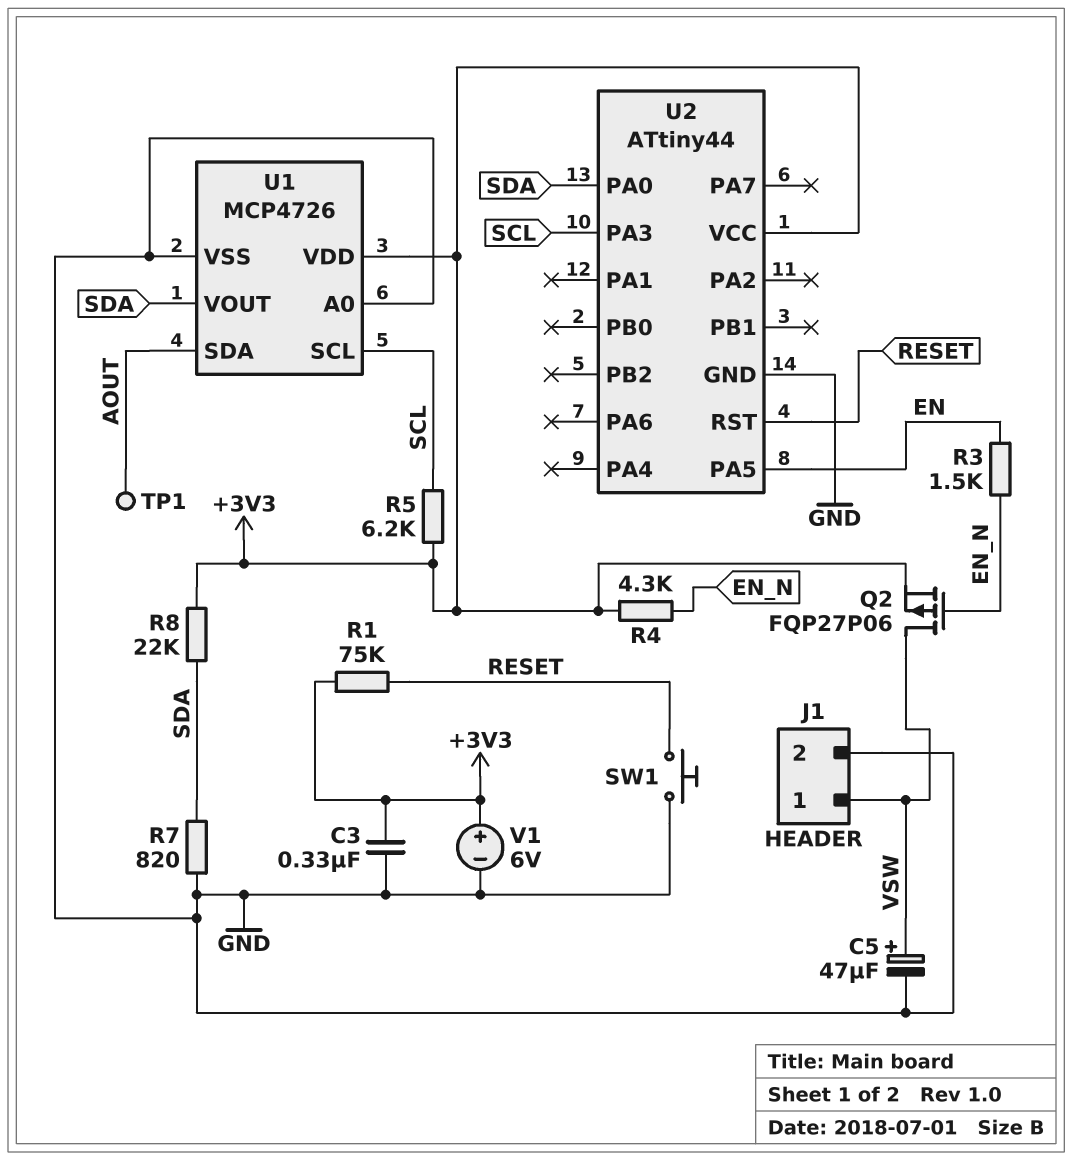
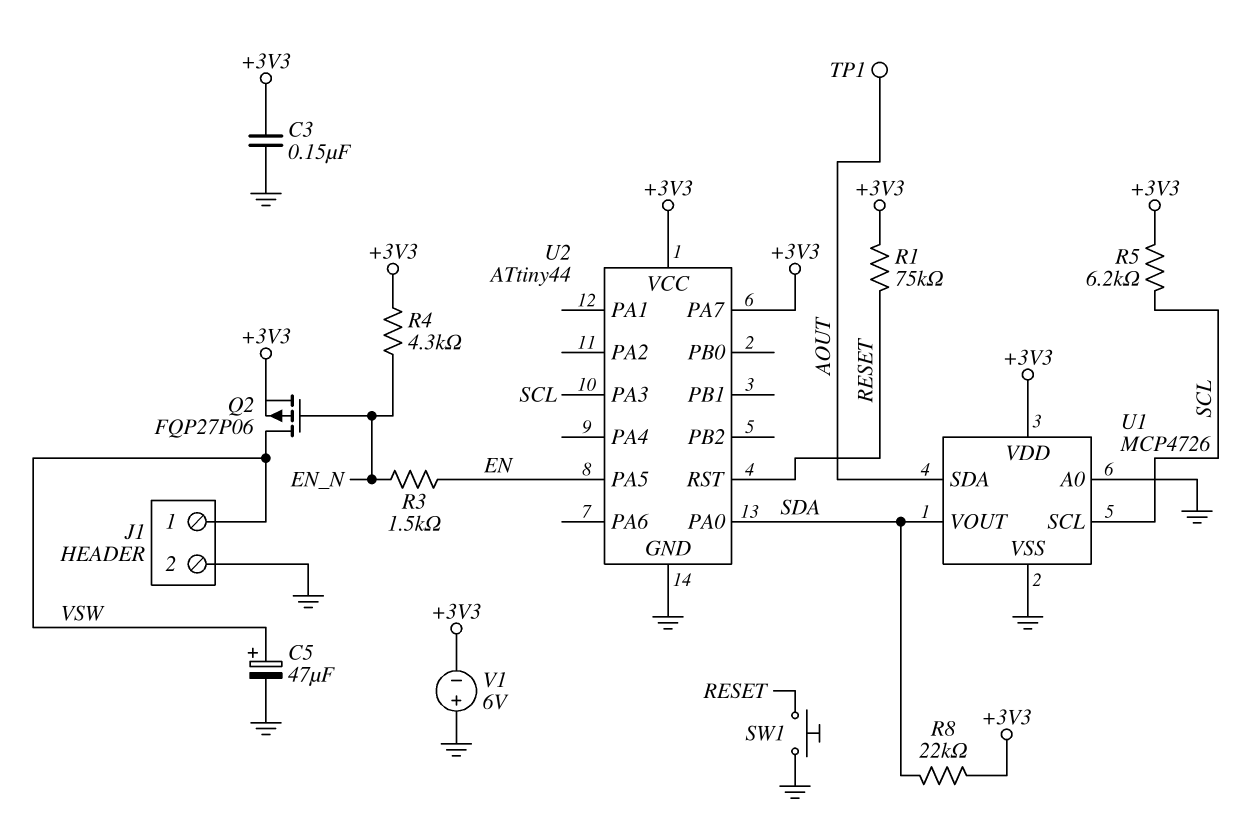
C3: 330nF (+3V3, GND) -> 150nF (+3V3, GND)
R7: 820 (GND, SDA) -> none
U2 pin PA7: none -> +3V3
V1: 6V (plus +3V3, minus GND) -> 6V (plus GND, minus +3V3)

